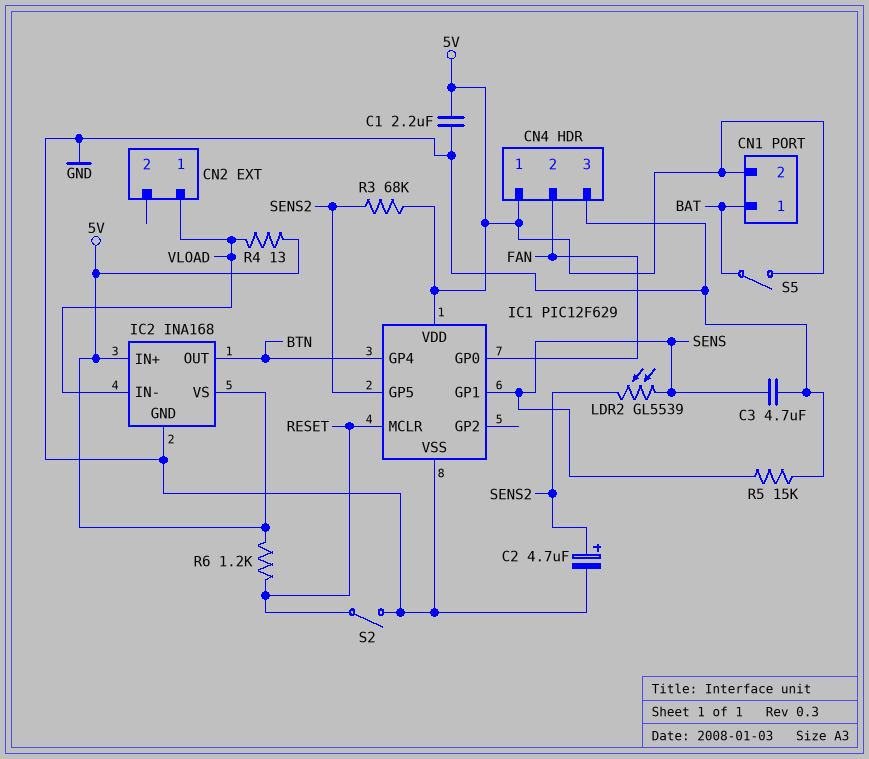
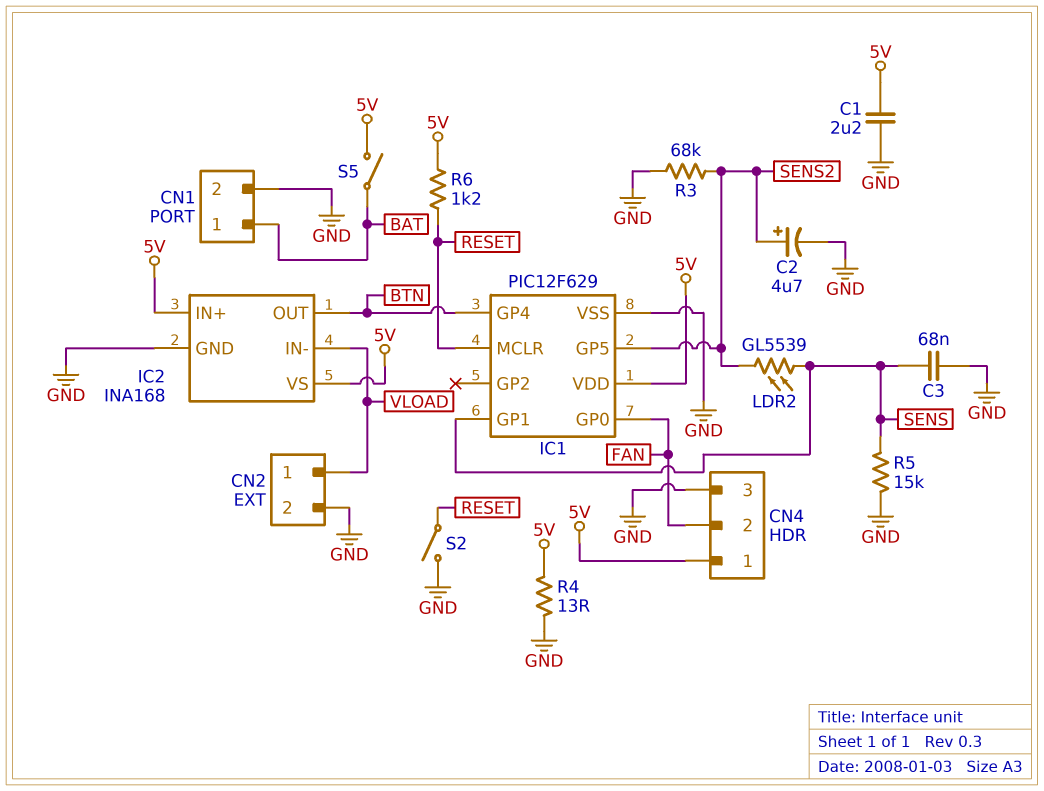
C3: 4.7uF (GND, SENS) -> 68nF (GND, SENS)
CN1 pin 2: 5V -> GND
CN2 pin 2: none -> GND
R3: 68k (5V, SENS2) -> 68k (GND, SENS2)
R4: 13 (5V, VLOAD) -> 13 (5V, GND)

